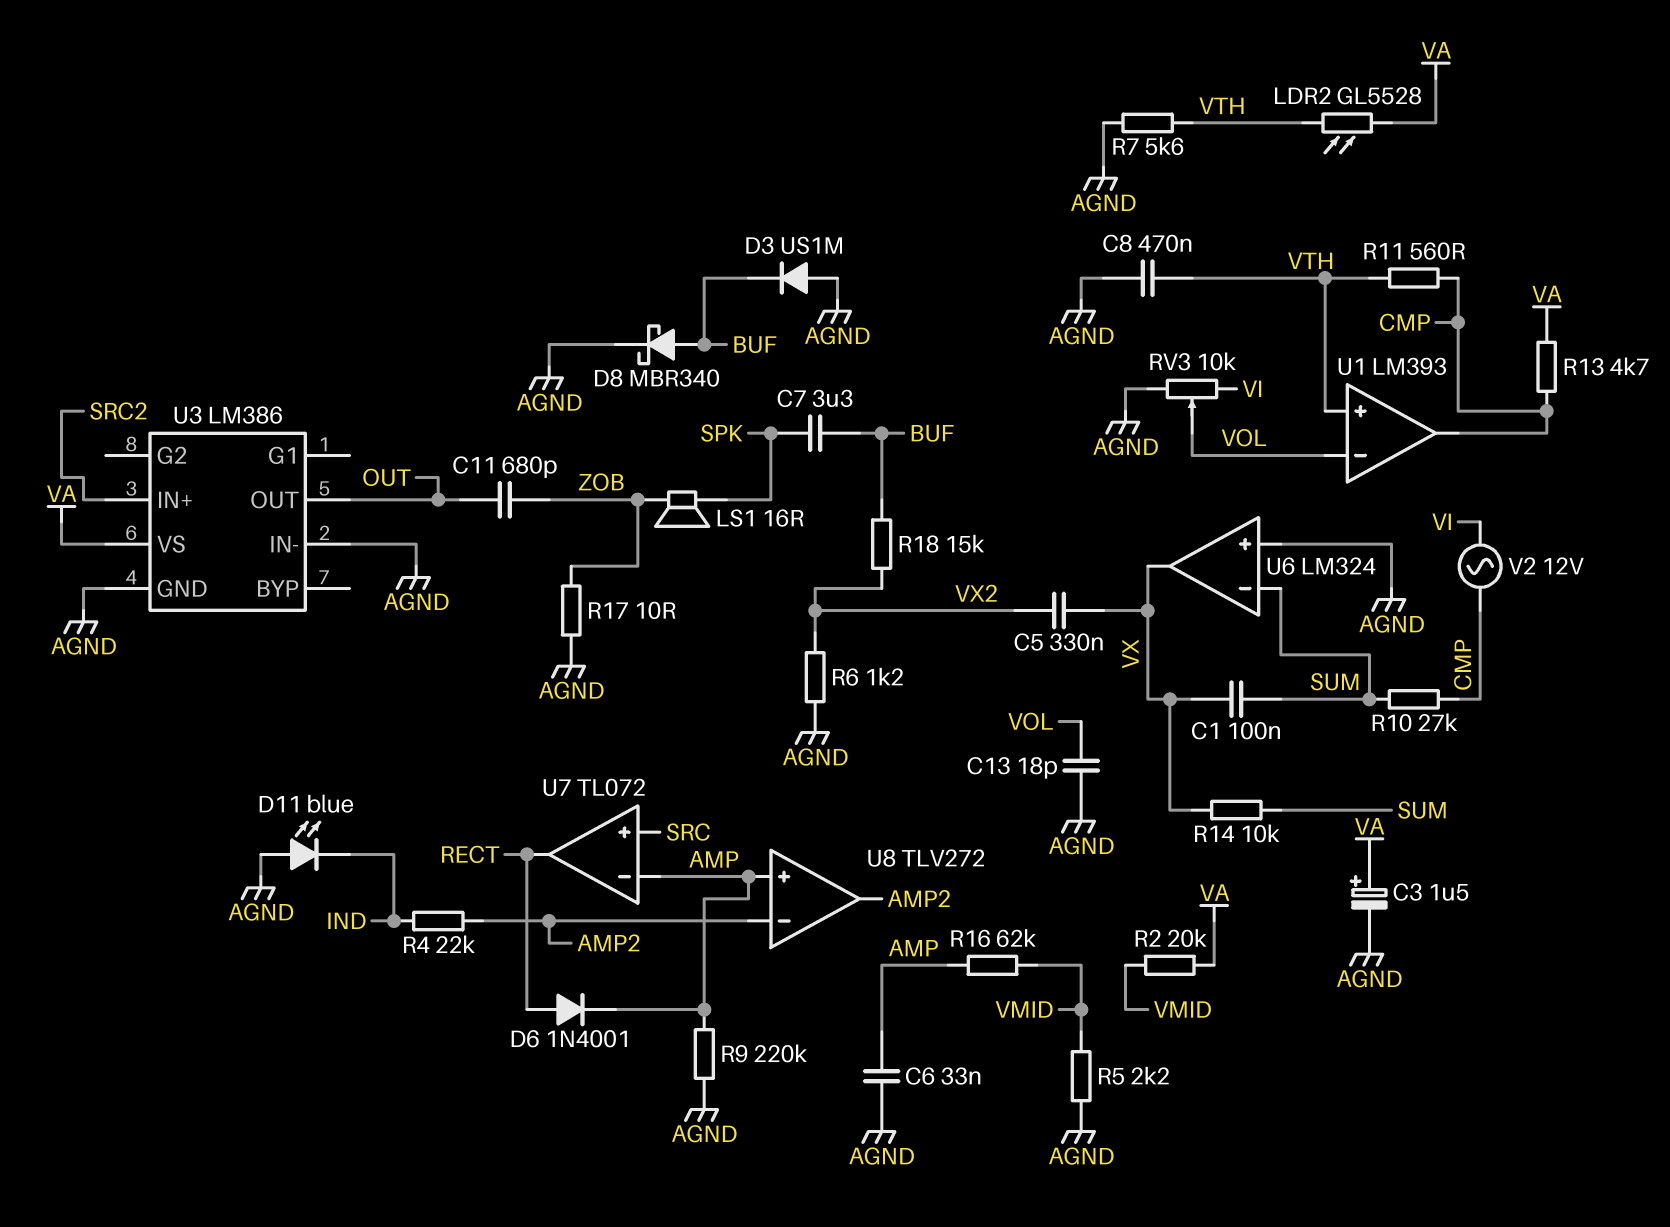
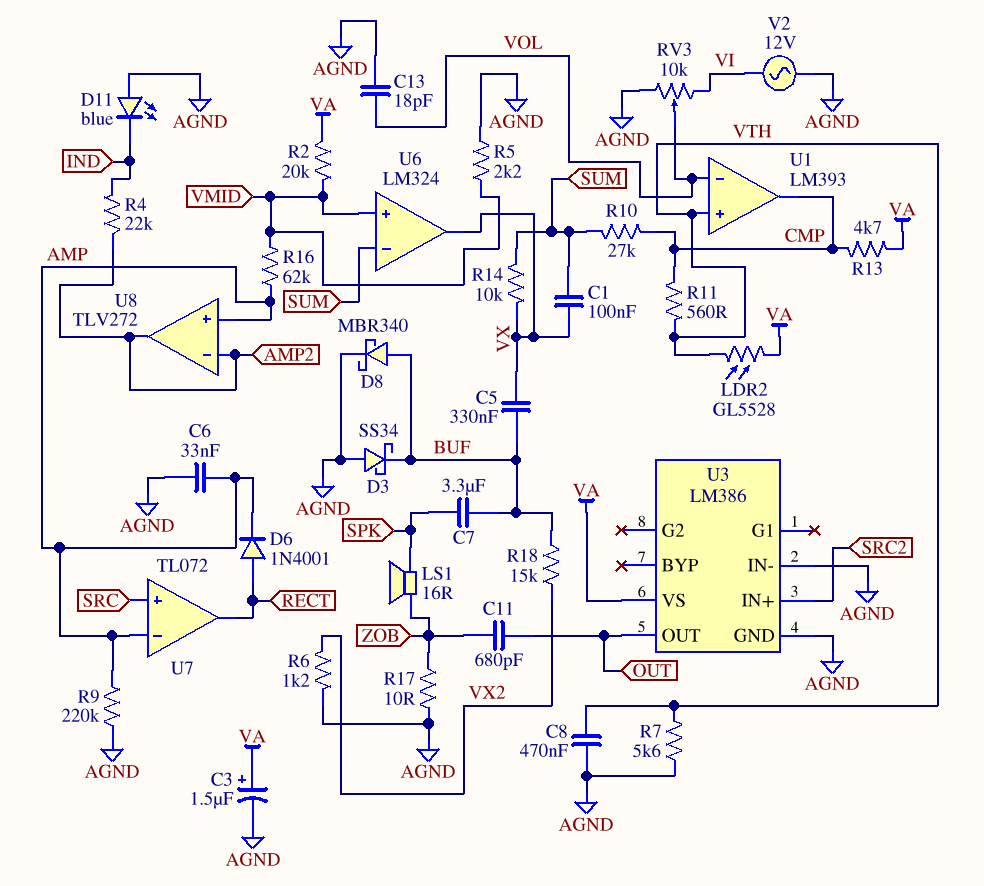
C5: 330nF (VX, VX2) -> 330nF (BUF, VX)
D3: diode US1M (A AGND, K BUF) -> schottky SS34 (A AGND, K BUF)
U6 pin in+: AGND -> VMID
V2: AC 12V (CMP, VI) -> AC 12V (AGND, VI)

